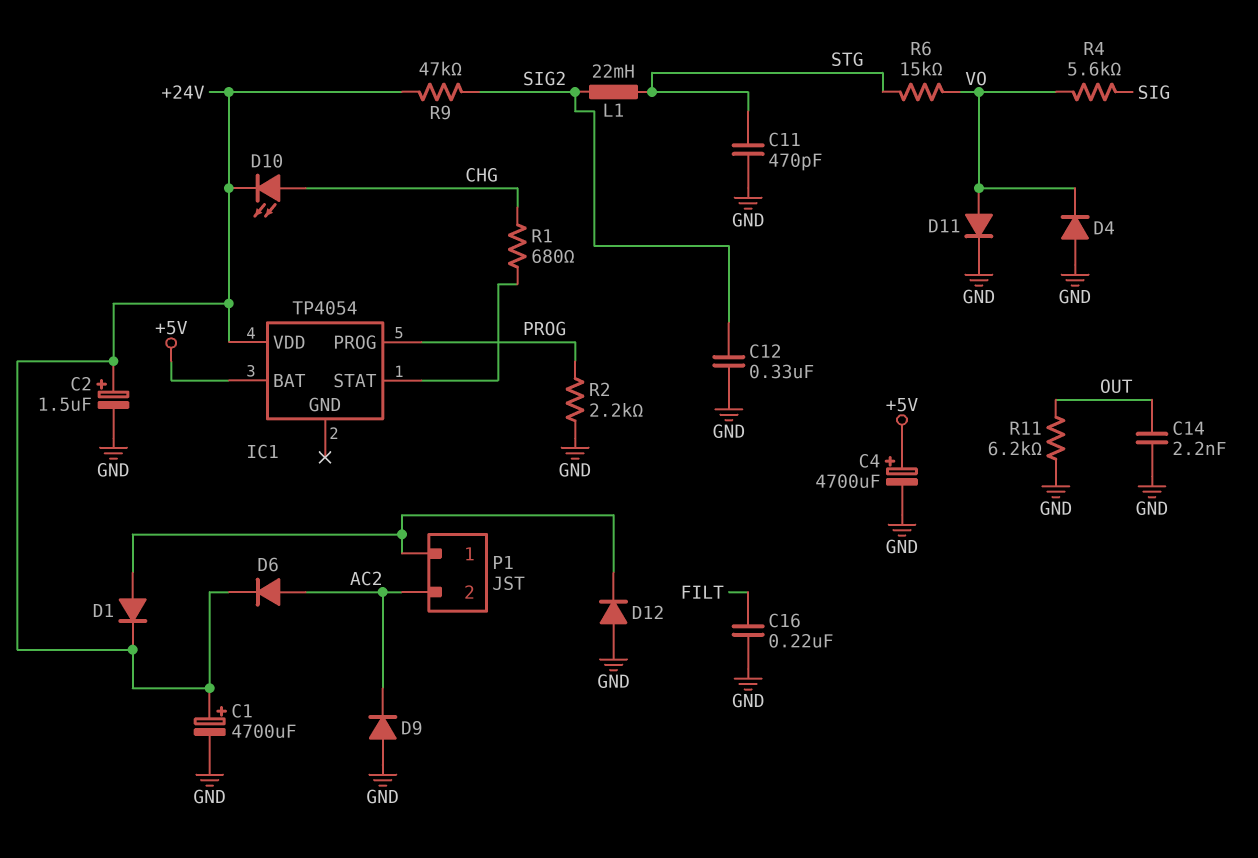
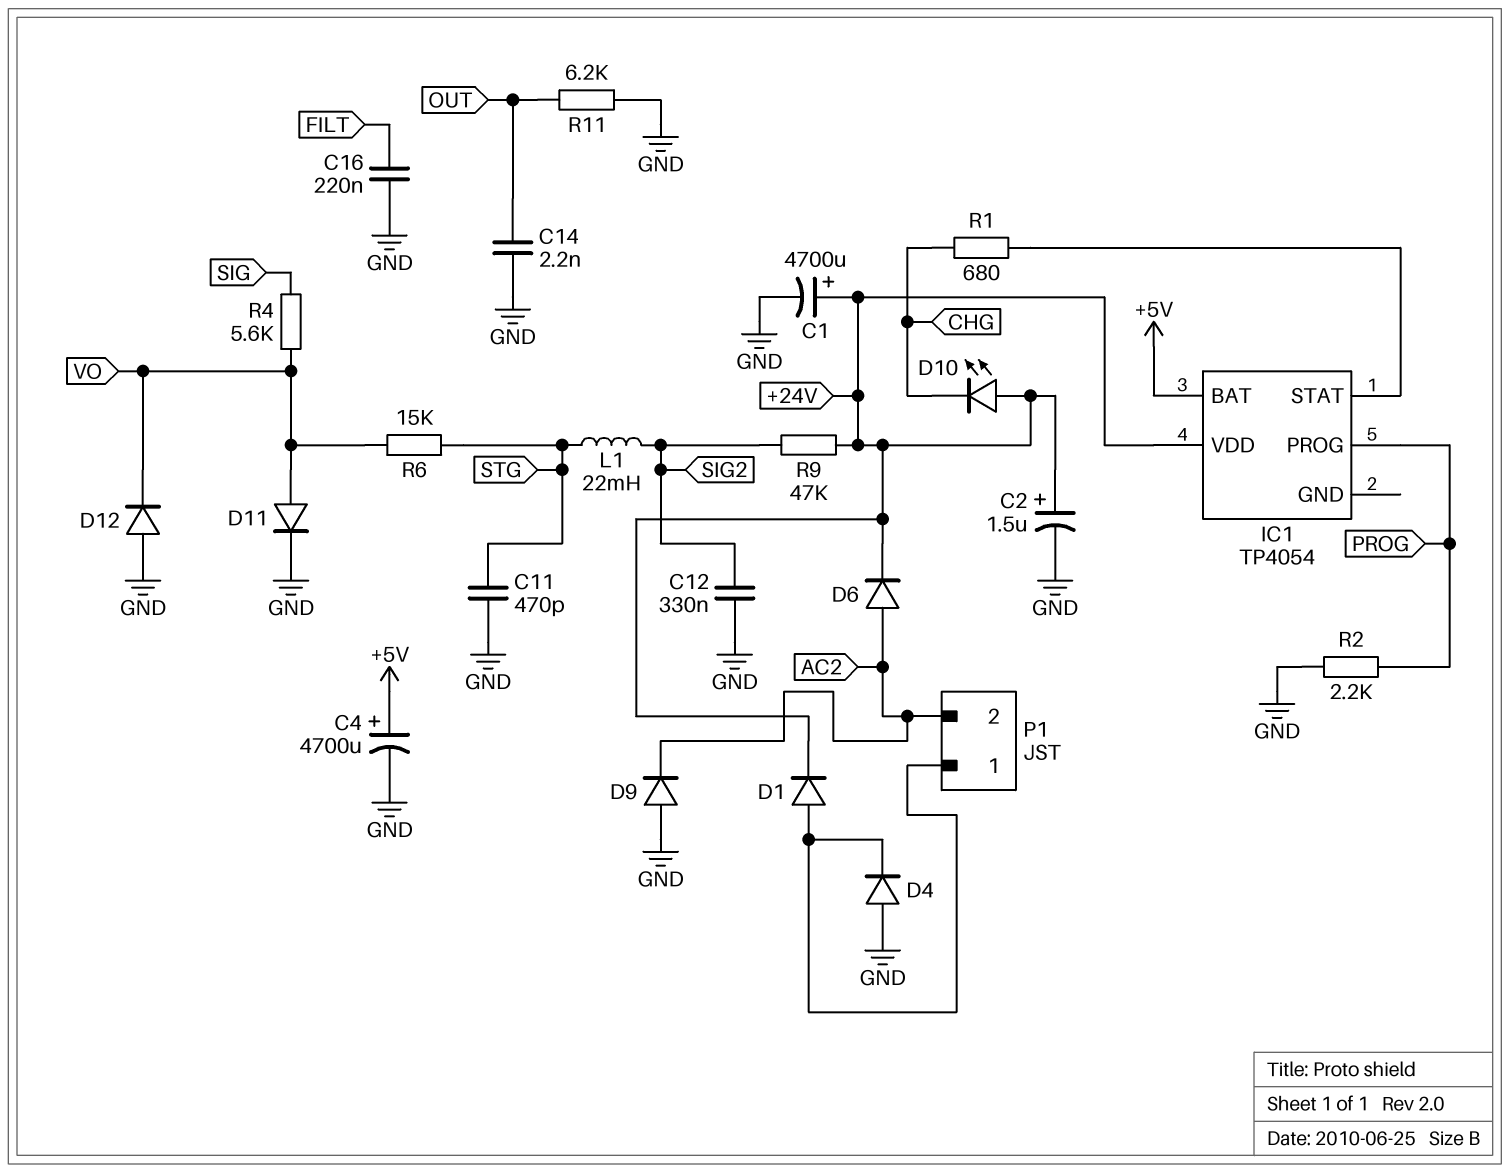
D4: diode (A GND, K VO) -> diode (A GND, K P1/1)
D10: LED (A CHG, K +24V) -> LED (A +24V, K CHG)
D12: diode (A GND, K P1/1) -> diode (A GND, K VO)

